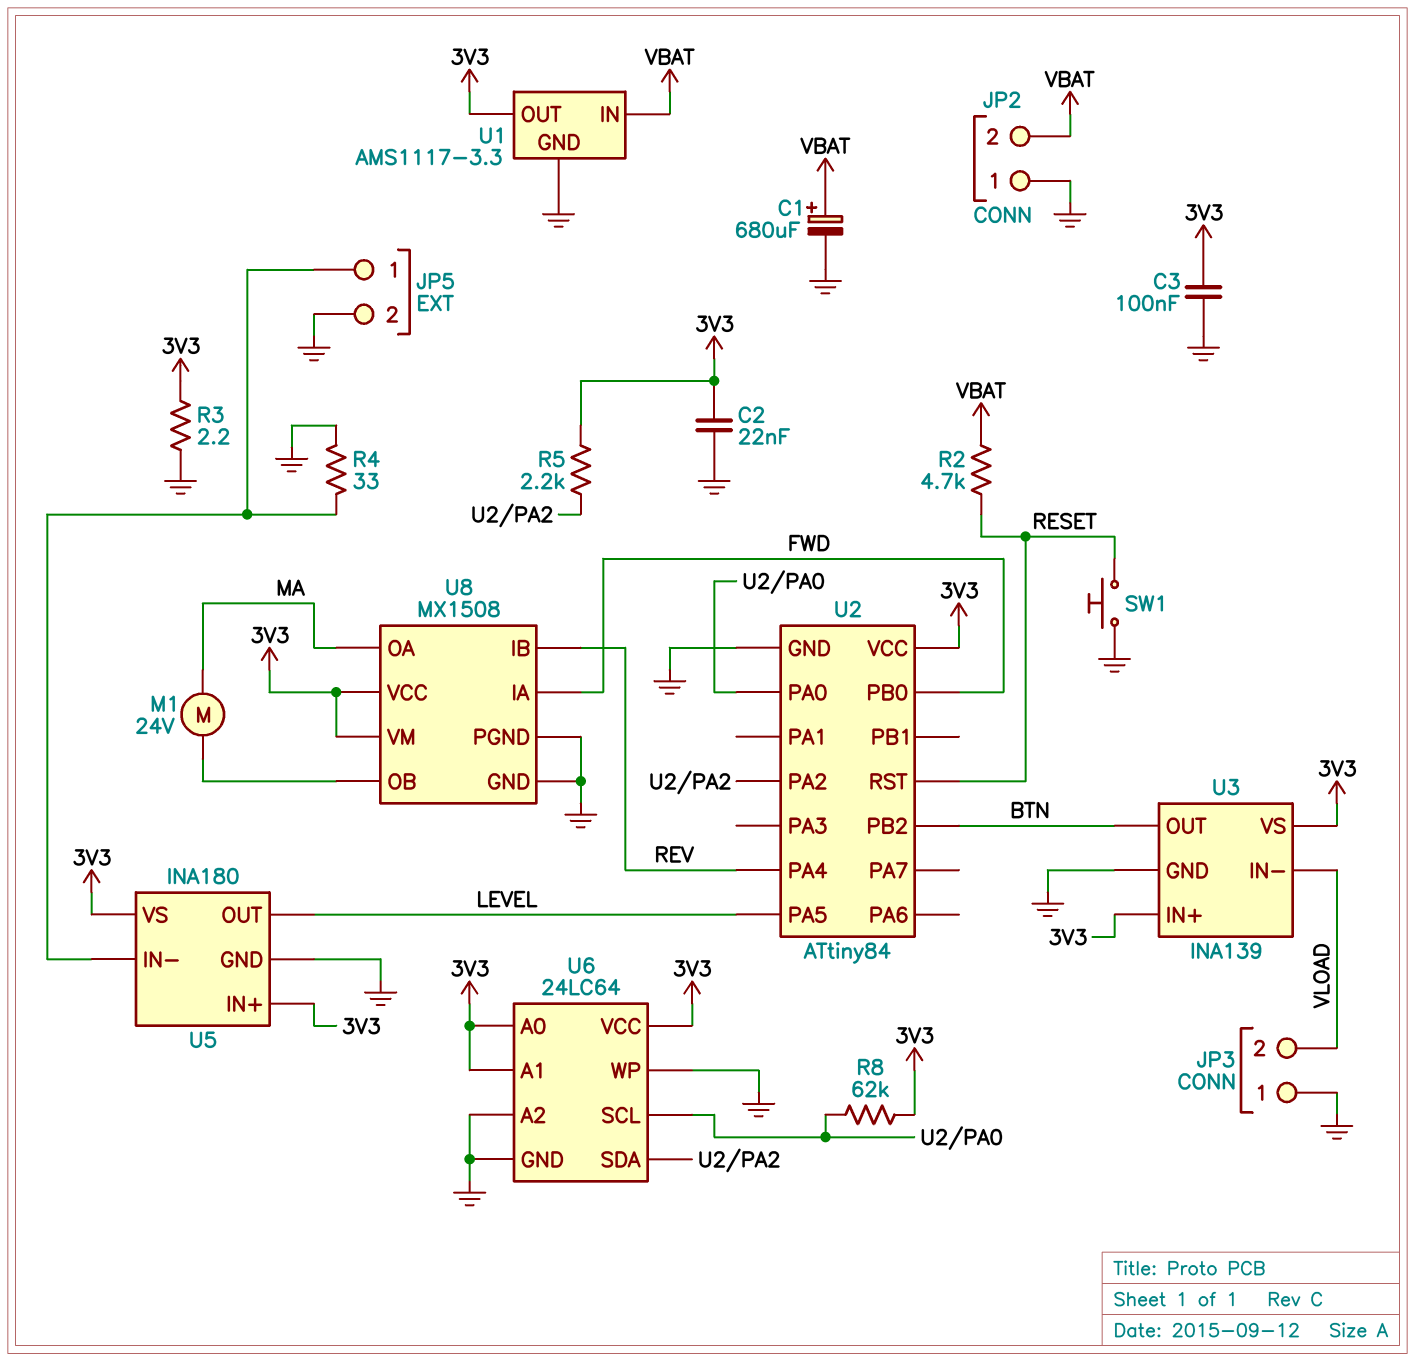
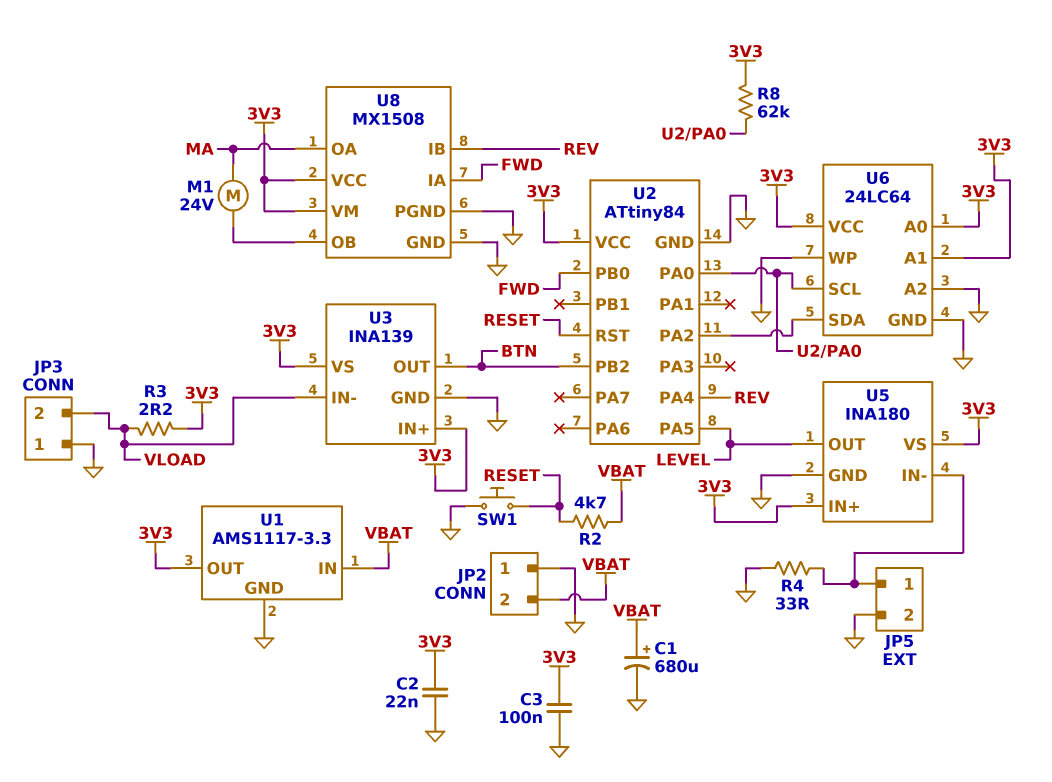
R3: 2.2 (3V3, GND) -> 2.2 (3V3, VLOAD)
R5: 2.2k (3V3, U2/PA2) -> none

